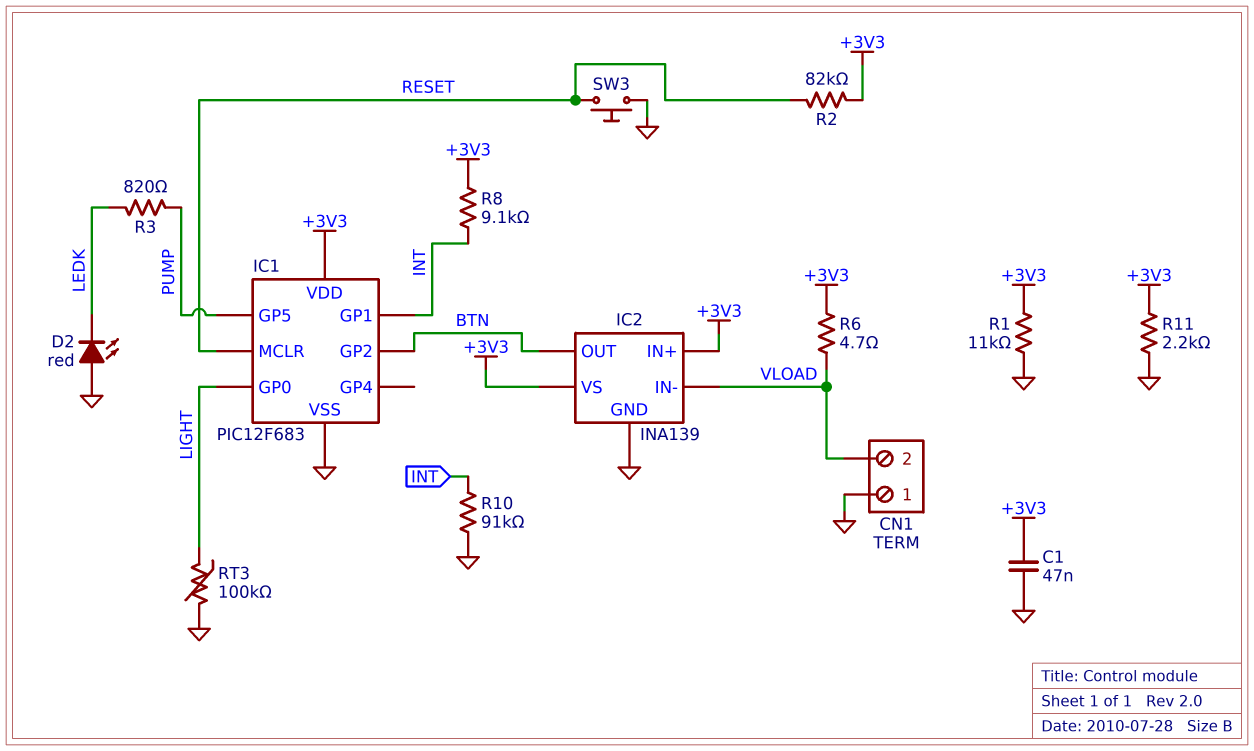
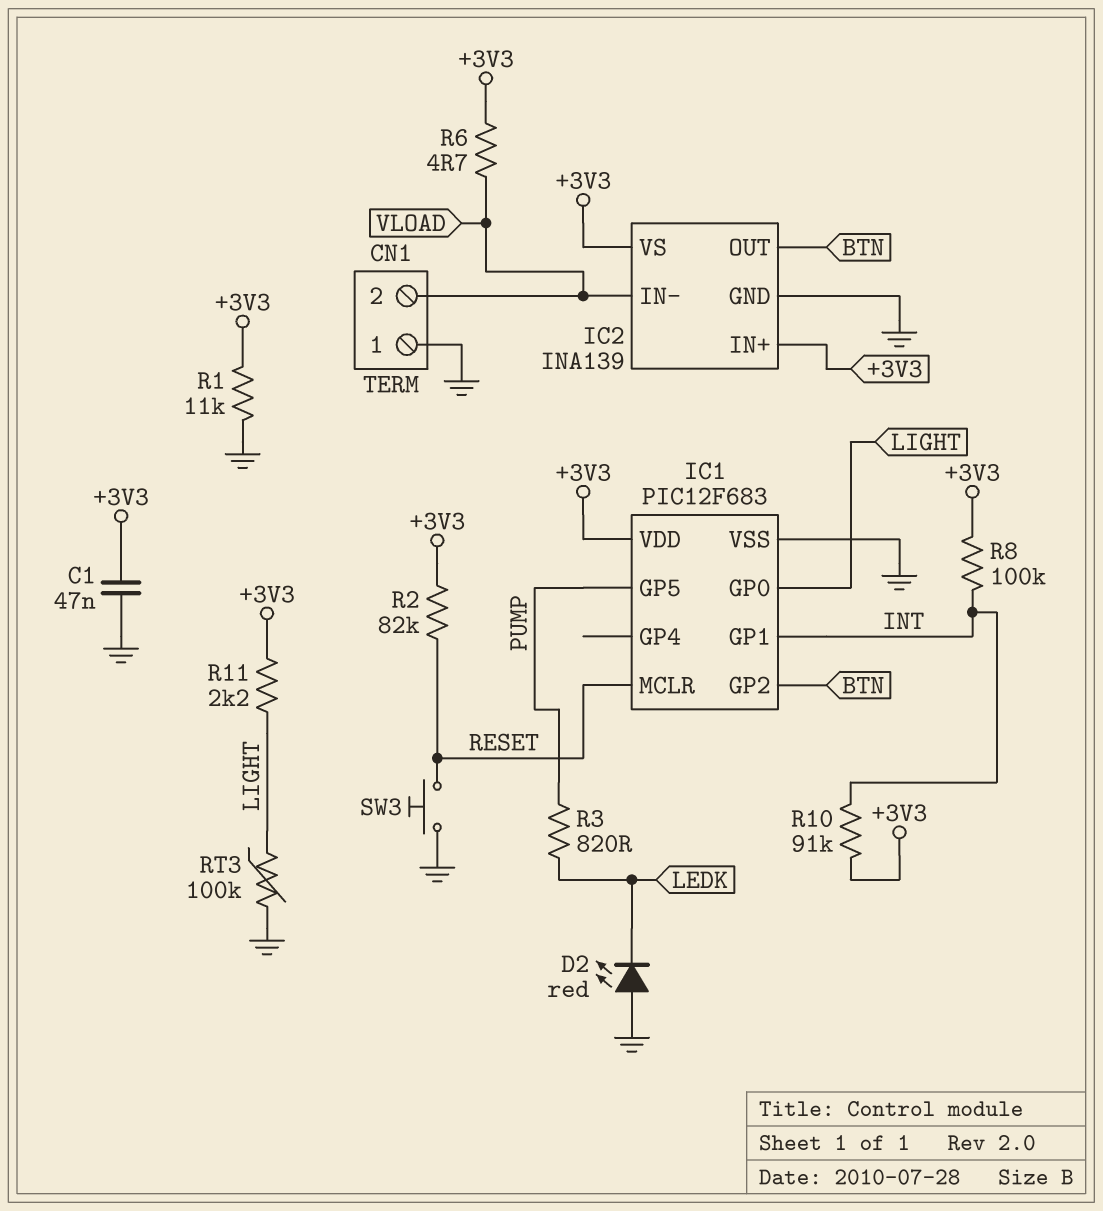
R8: 9.1k (+3V3, INT) -> 100k (+3V3, INT)
R10: 91k (GND, INT) -> 91k (+3V3, INT)
R11: 2.2k (+3V3, GND) -> 2.2k (+3V3, LIGHT)

